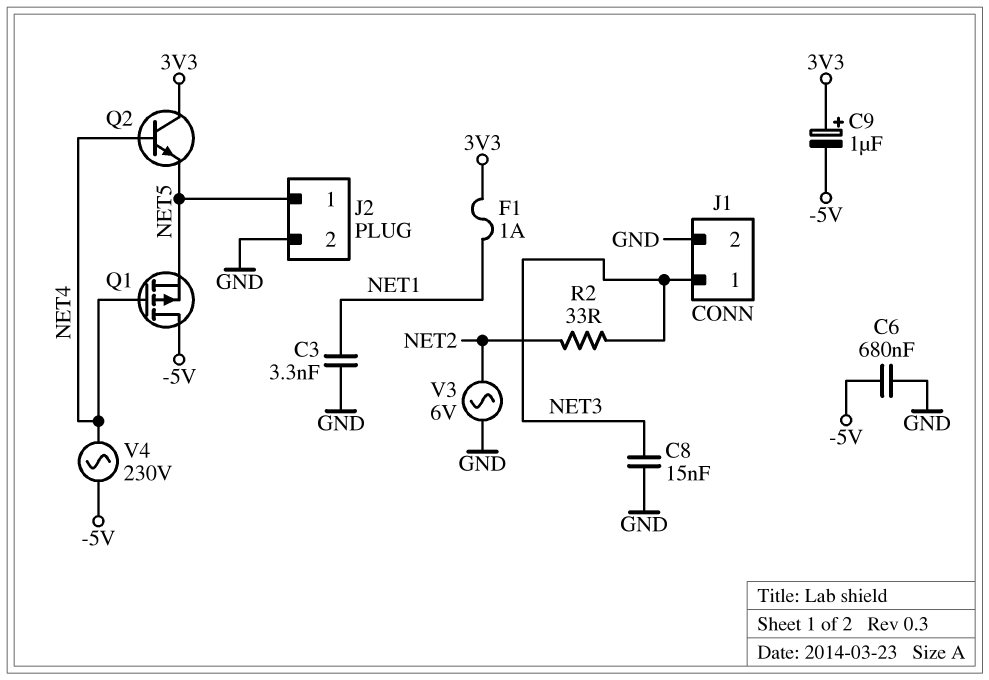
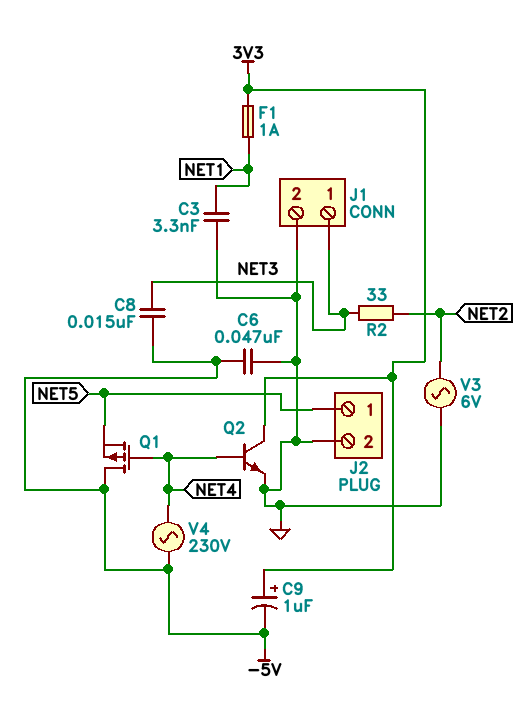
C6: 680nF (-5V, GND) -> 47nF (-5V, GND)
C8: 15nF (GND, NET3) -> 15nF (-5V, NET3)
Q2: NPN (B NET4, C 3V3, E NET5) -> NPN (B NET4, C 3V3, E GND)

